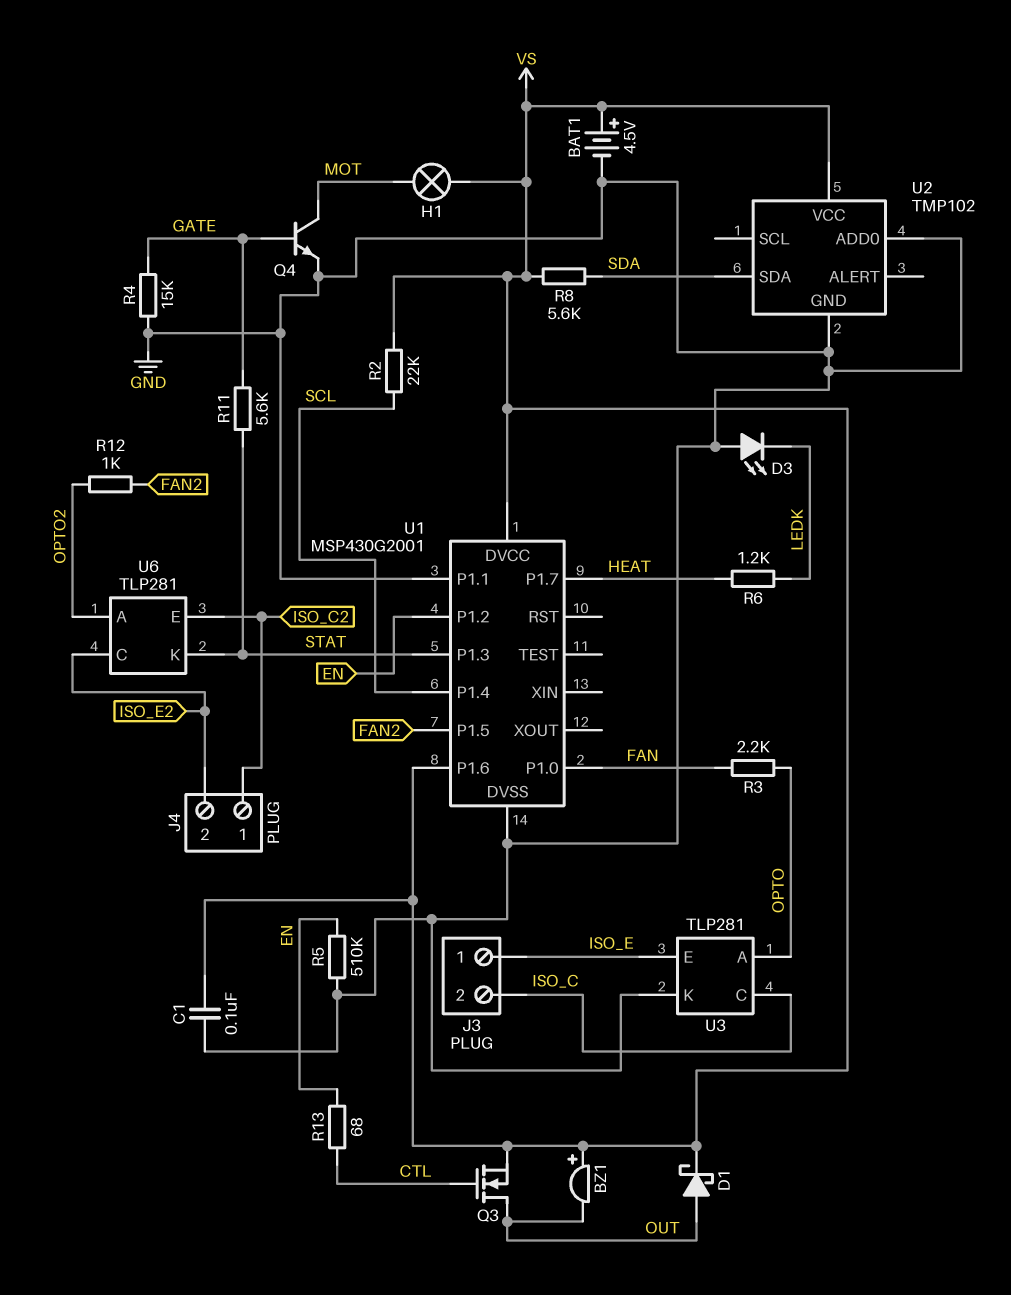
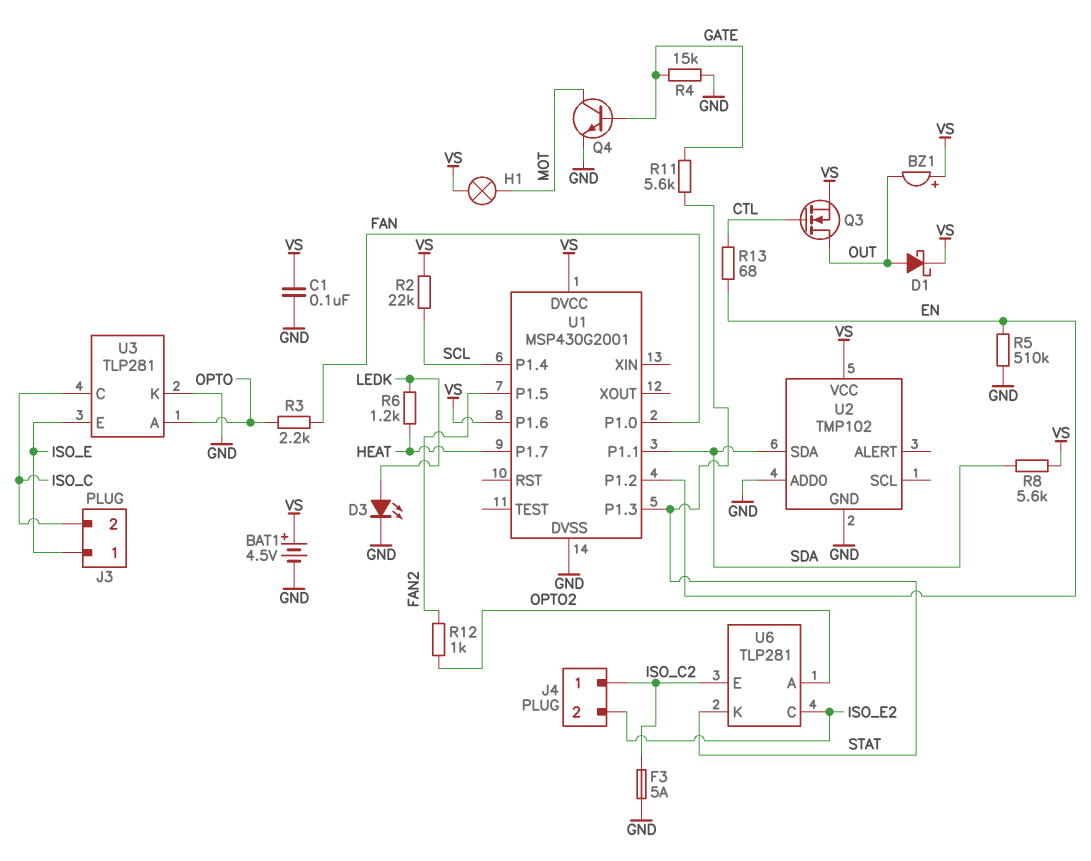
D3: LED (A GND, K LEDK) -> LED (A LEDK, K GND)
F3: none -> 5A (GND, ISO_C2)
U1 pin P1.1: GND -> SDA

